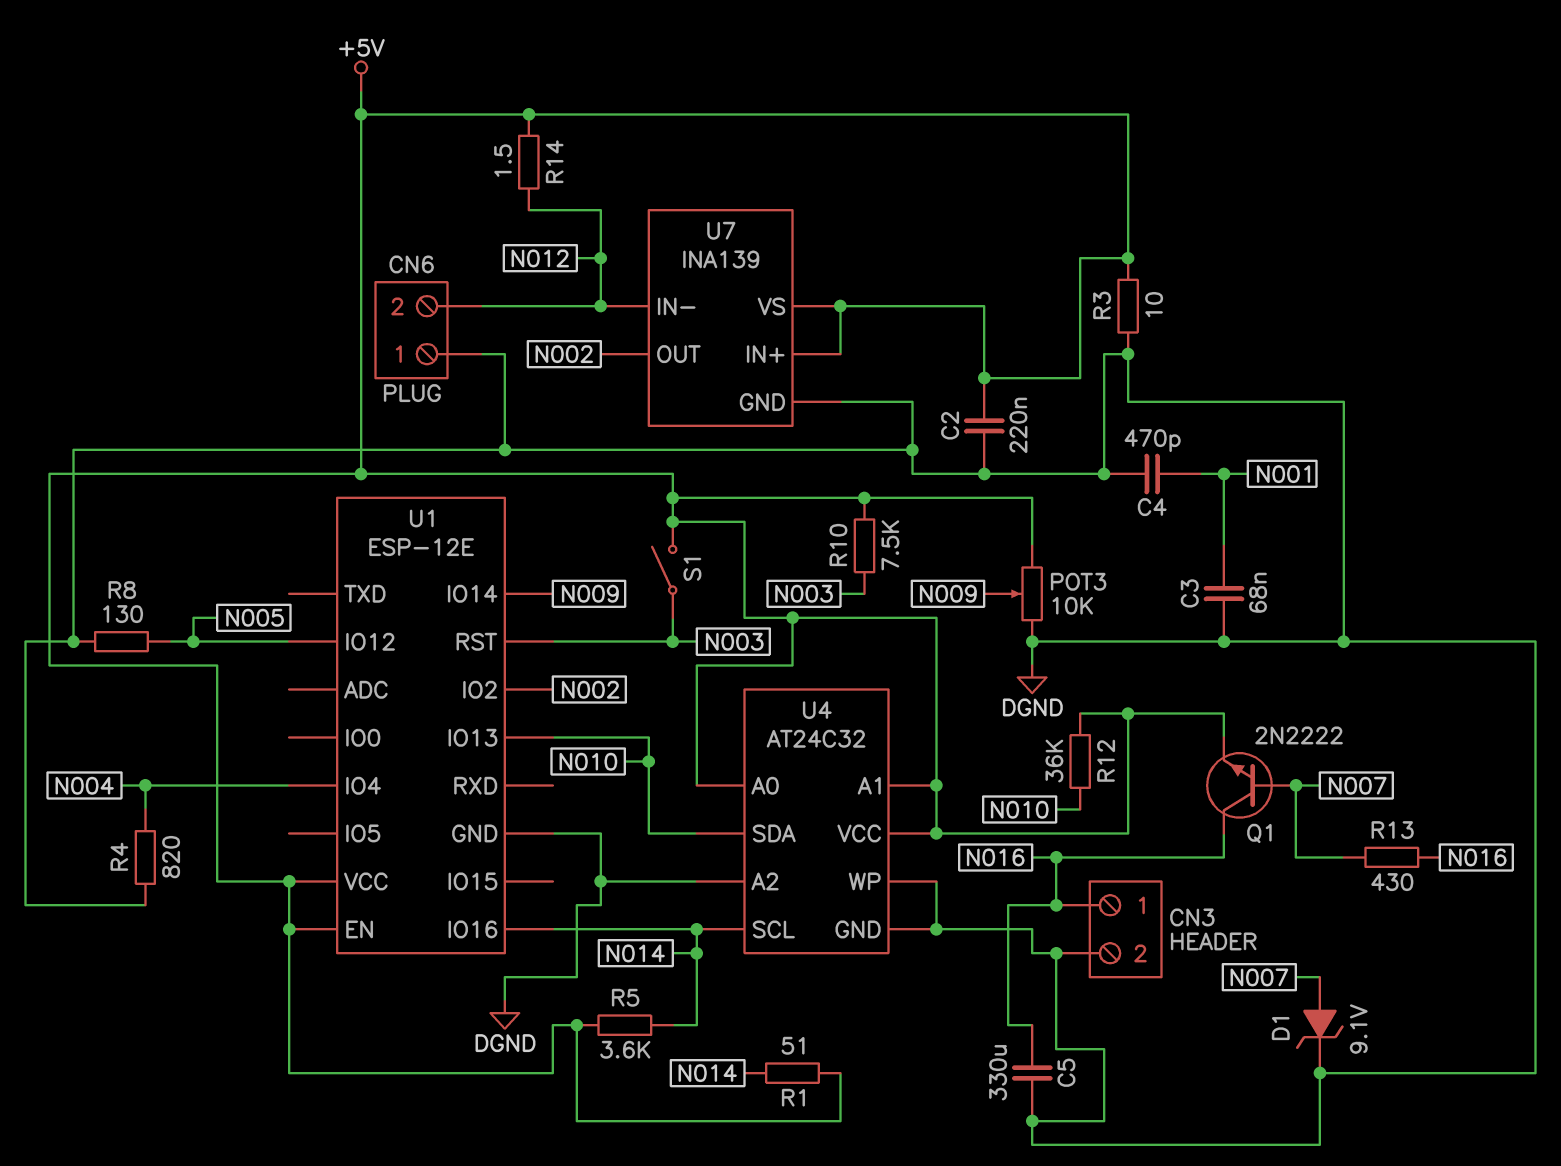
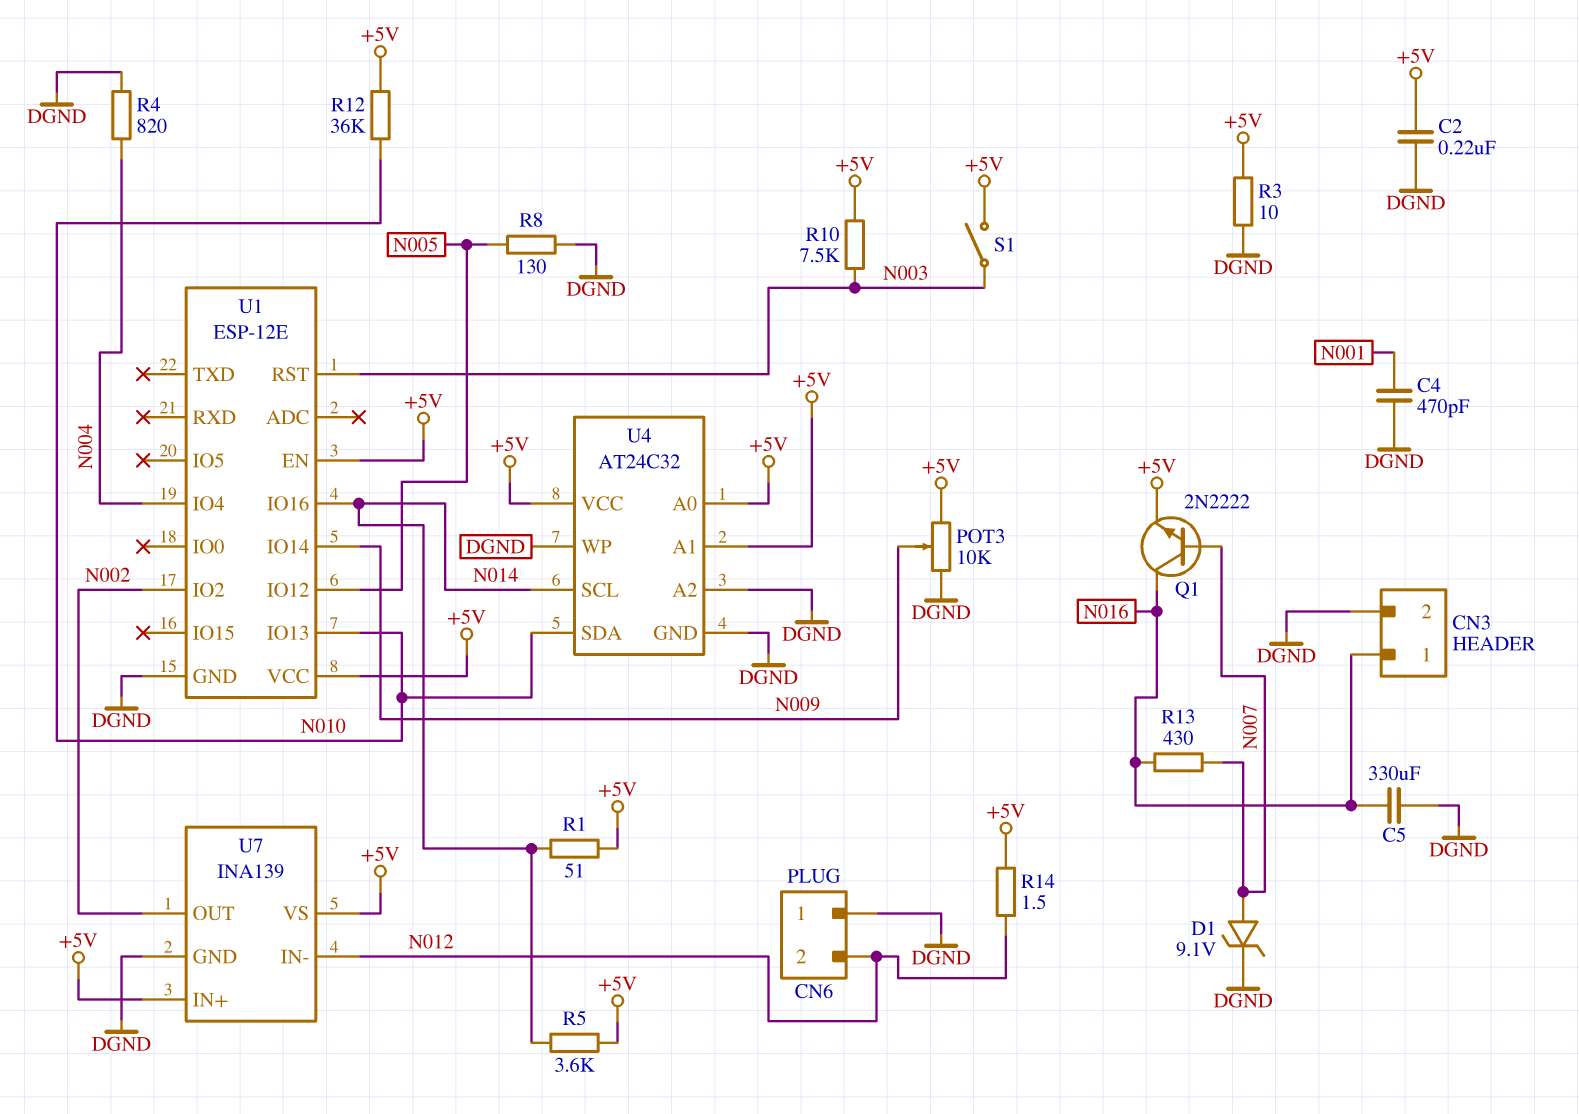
C3: 68nF (DGND, N001) -> none

